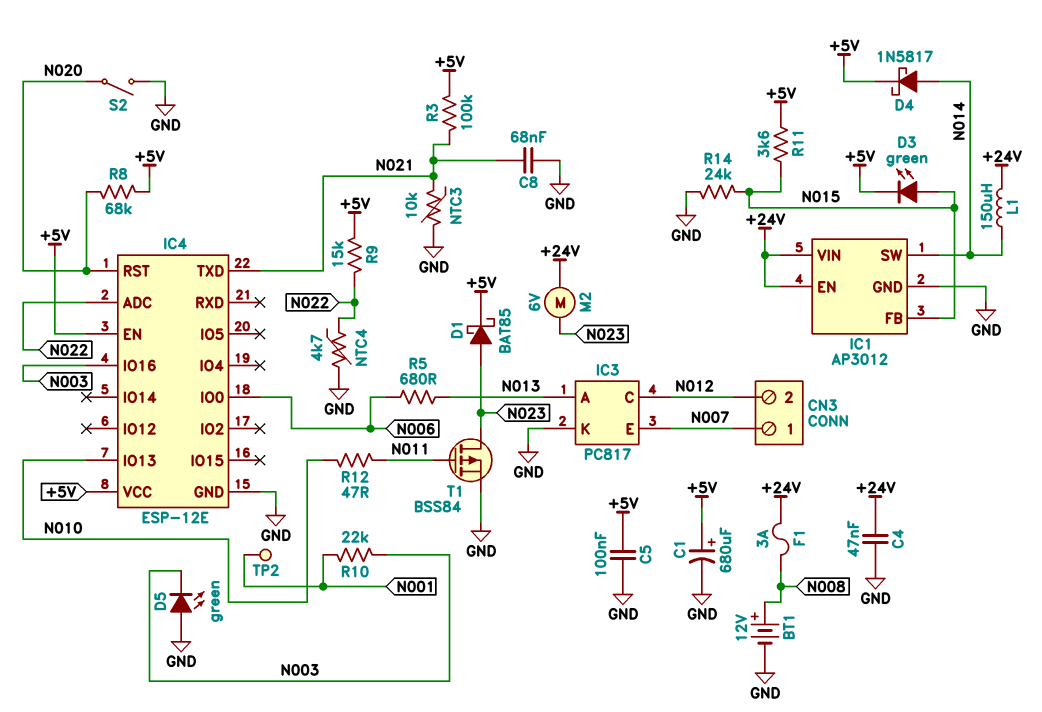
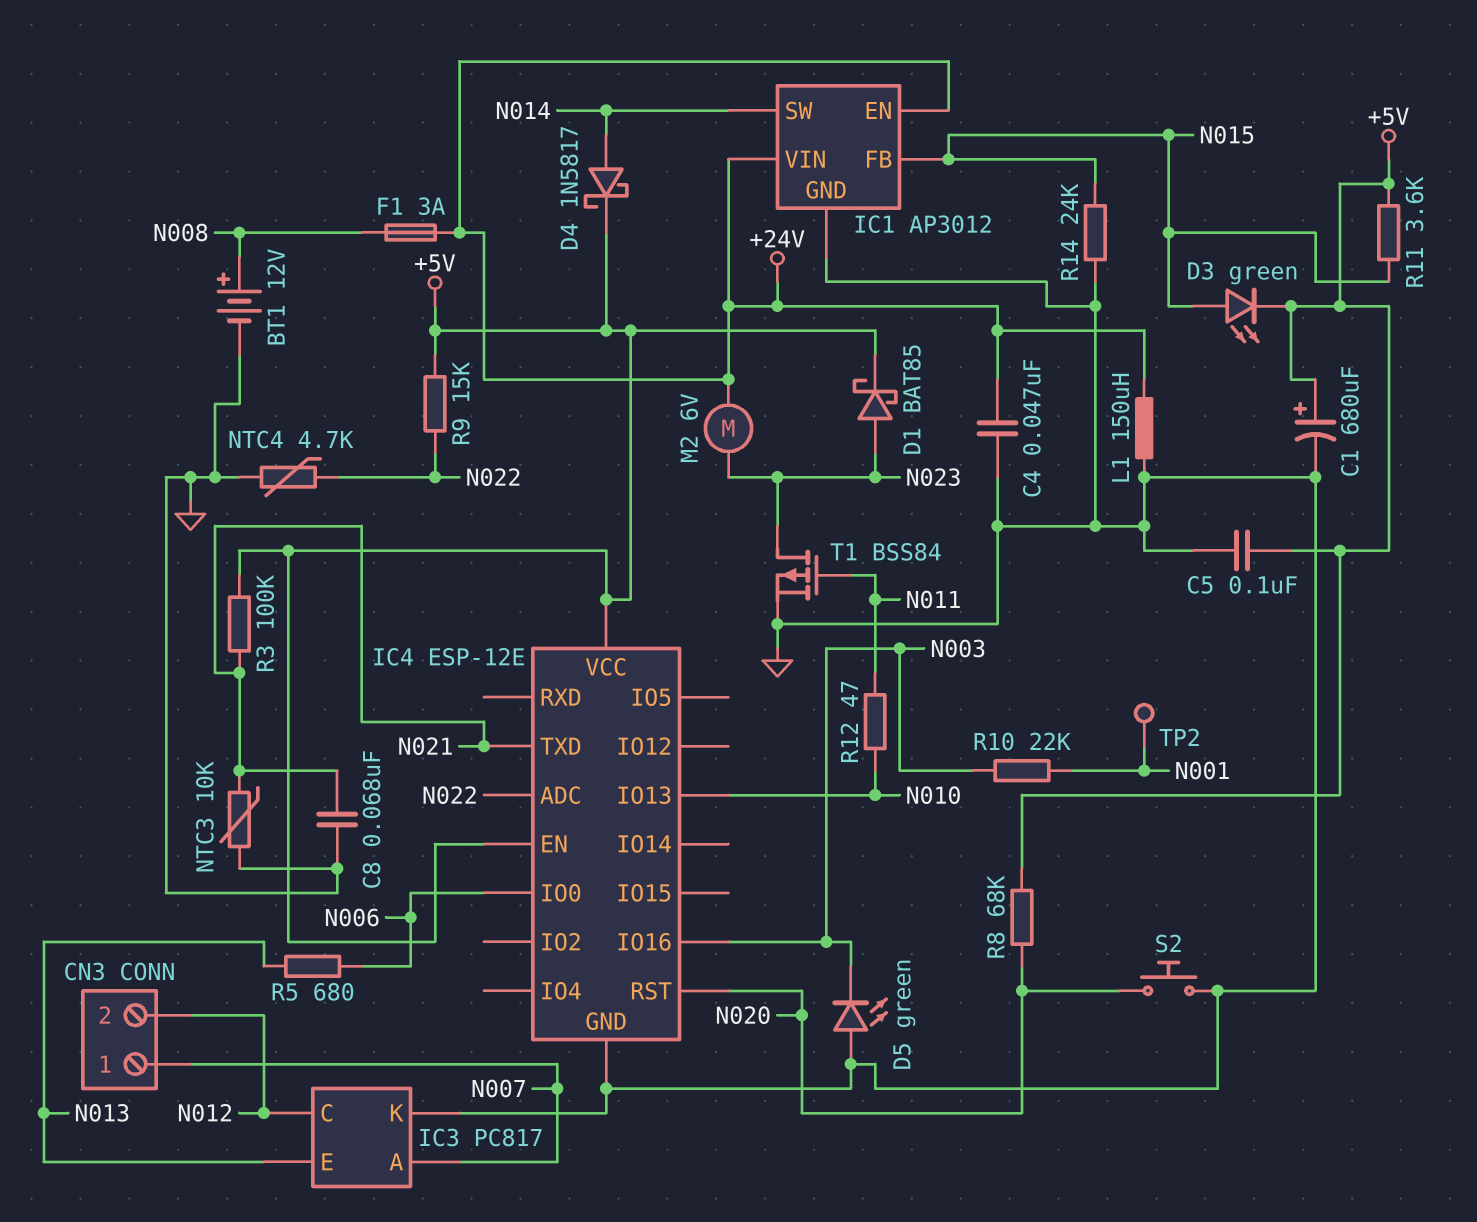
IC3 pin A: N013 -> N007
IC3 pin E: N007 -> N013
L1: 150uH (+24V, N014) -> 150uH (+24V, GND)
S2: switch (GND, N020) -> button (GND, N020)

